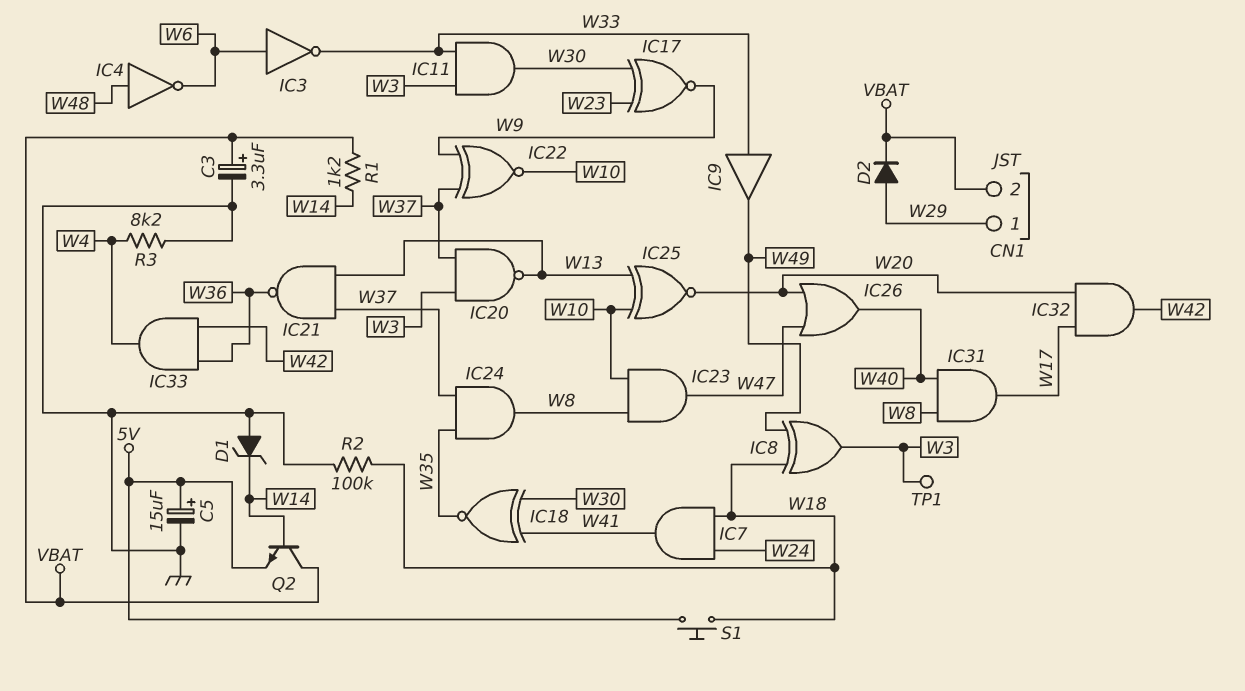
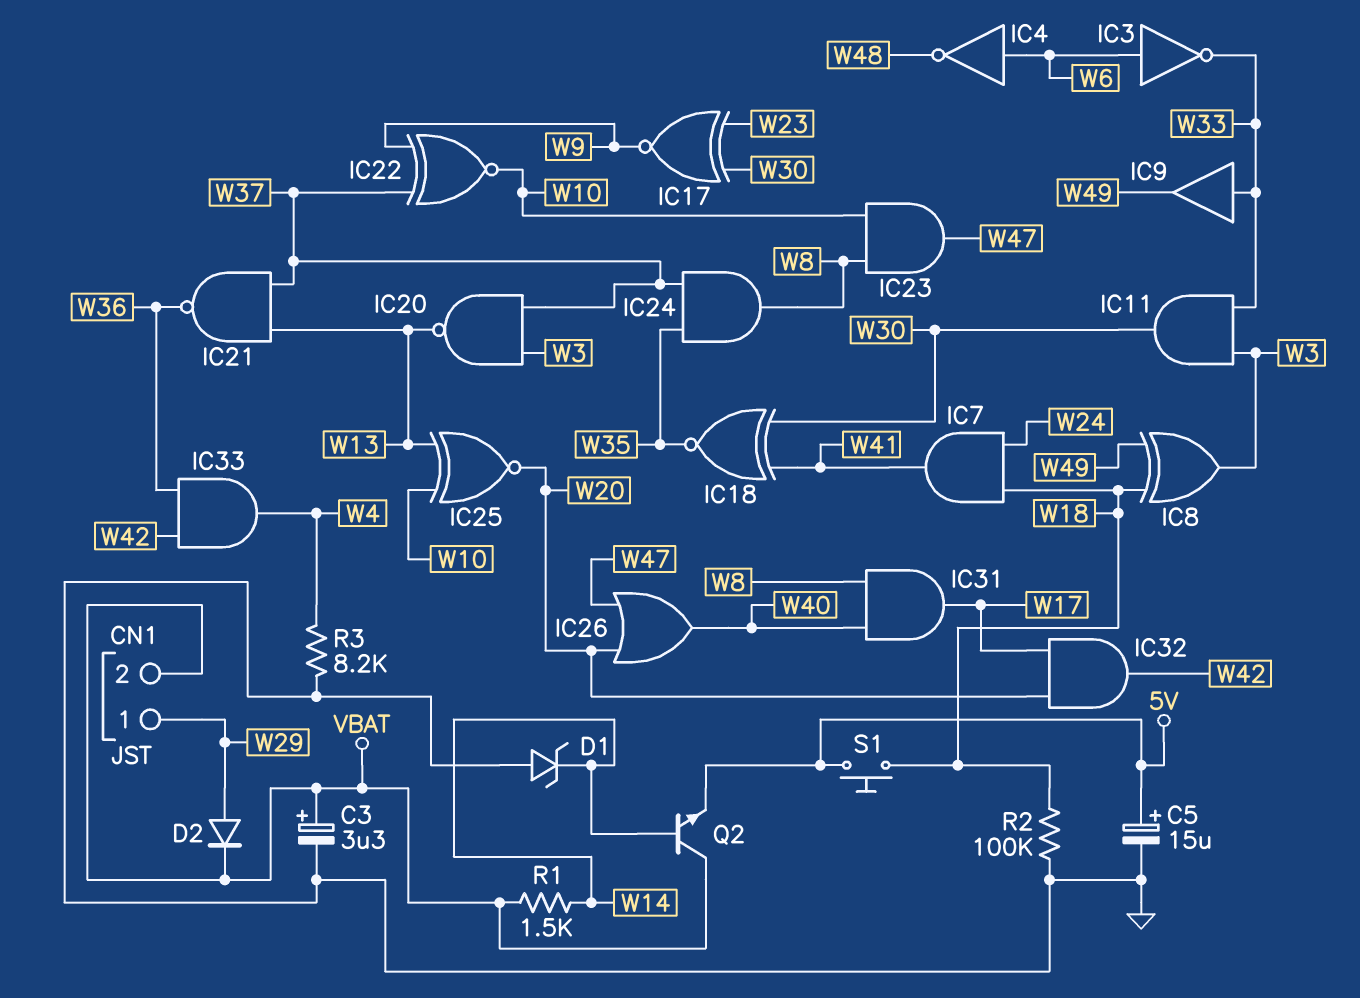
IC4: NOT (in W48, out W6) -> NOT (in W6, out W48)
R1: 1.2k (VBAT, W14) -> 1.5k (VBAT, W14)
TP1: test point (W3) -> none

